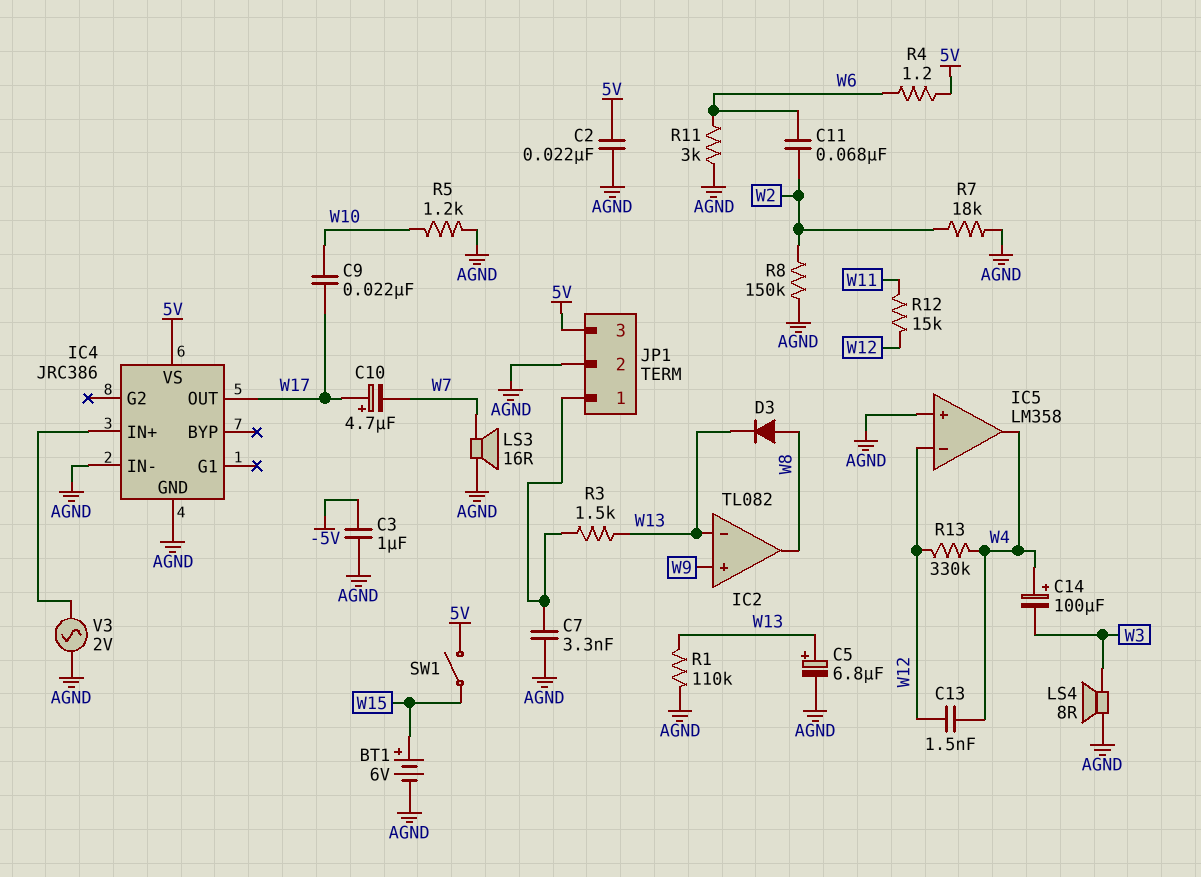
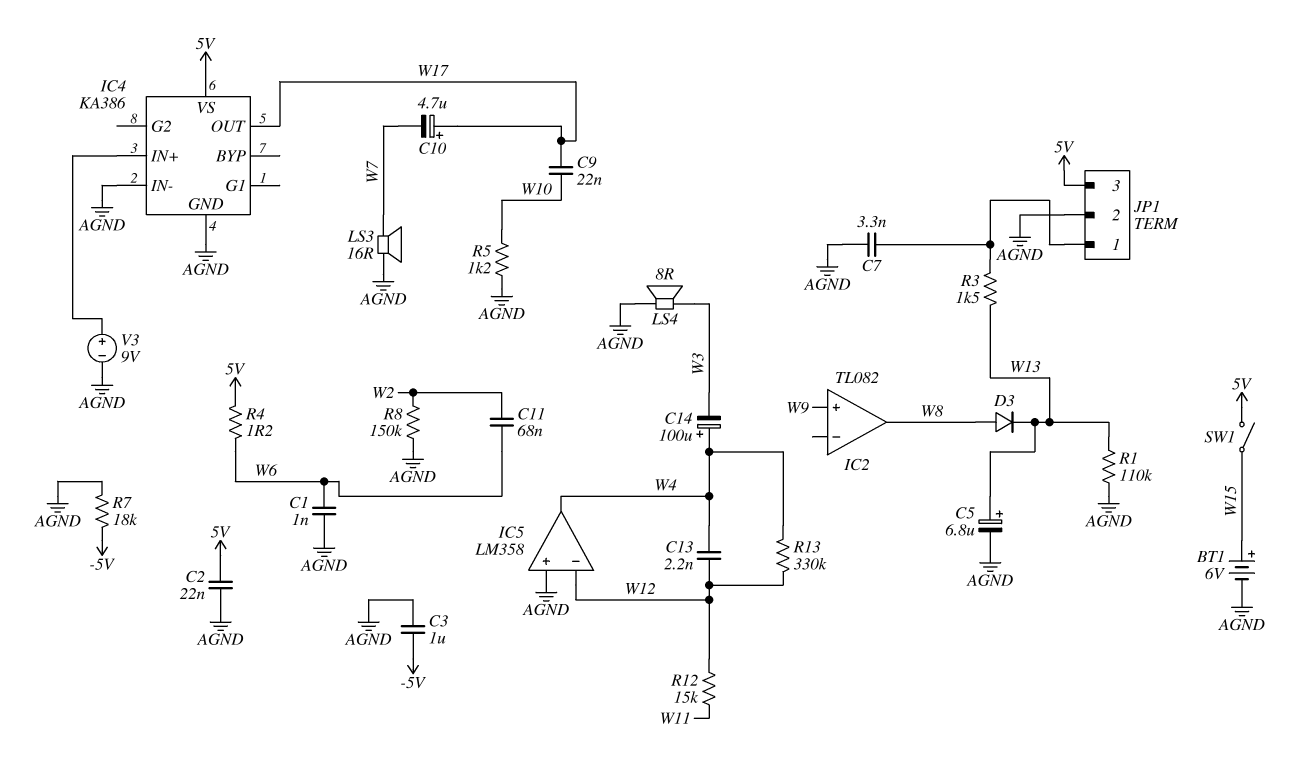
C1: none -> 1nF (AGND, W6)
C13: 1.5nF (W4, W12) -> 2.2nF (W4, W12)
IC2 pin in-: W13 -> none
IC4: JRC386 -> KA386
R7: 18k (AGND, W2) -> 18k (-5V, AGND)
R11: 3k (AGND, W6) -> none
V3: AC 2V (AGND, IC4/IN+) -> 9V (plus IC4/IN+, minus AGND)

